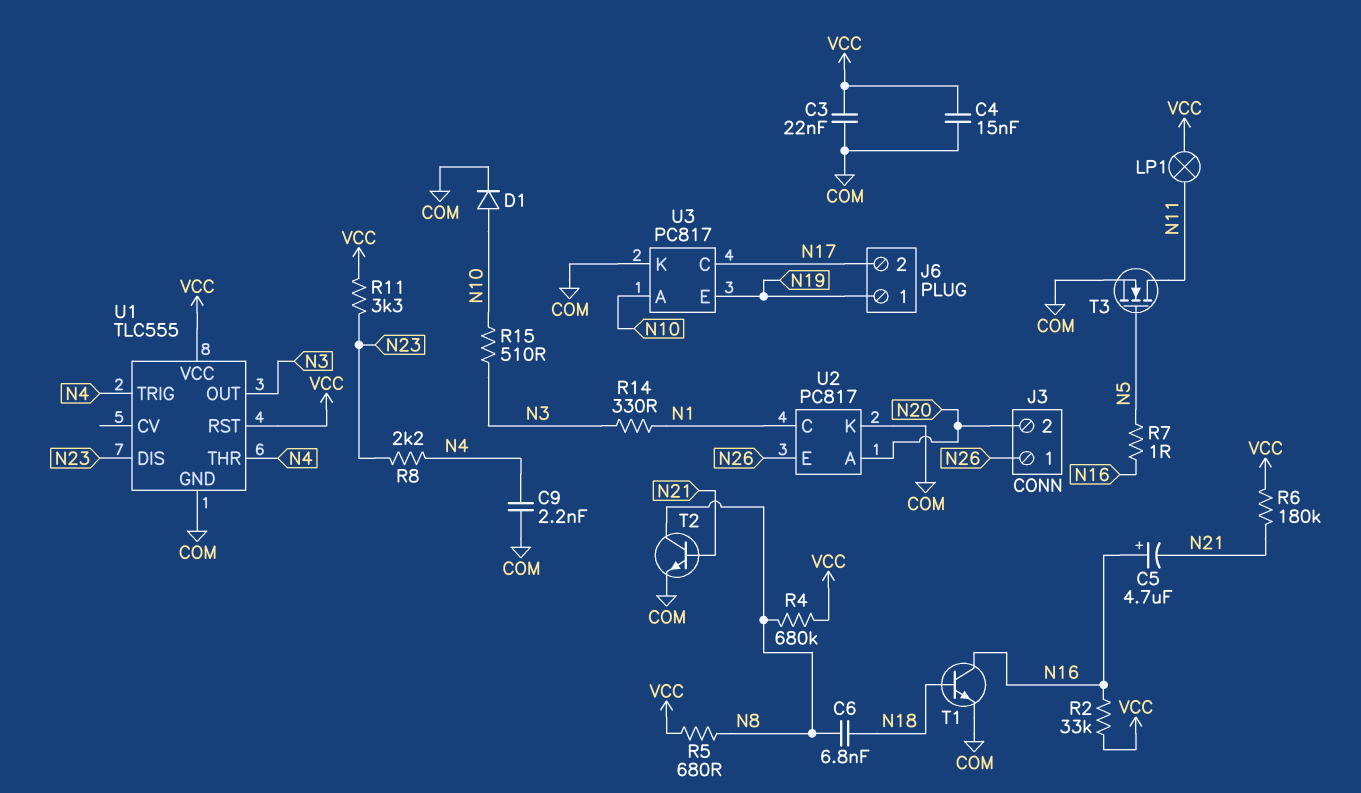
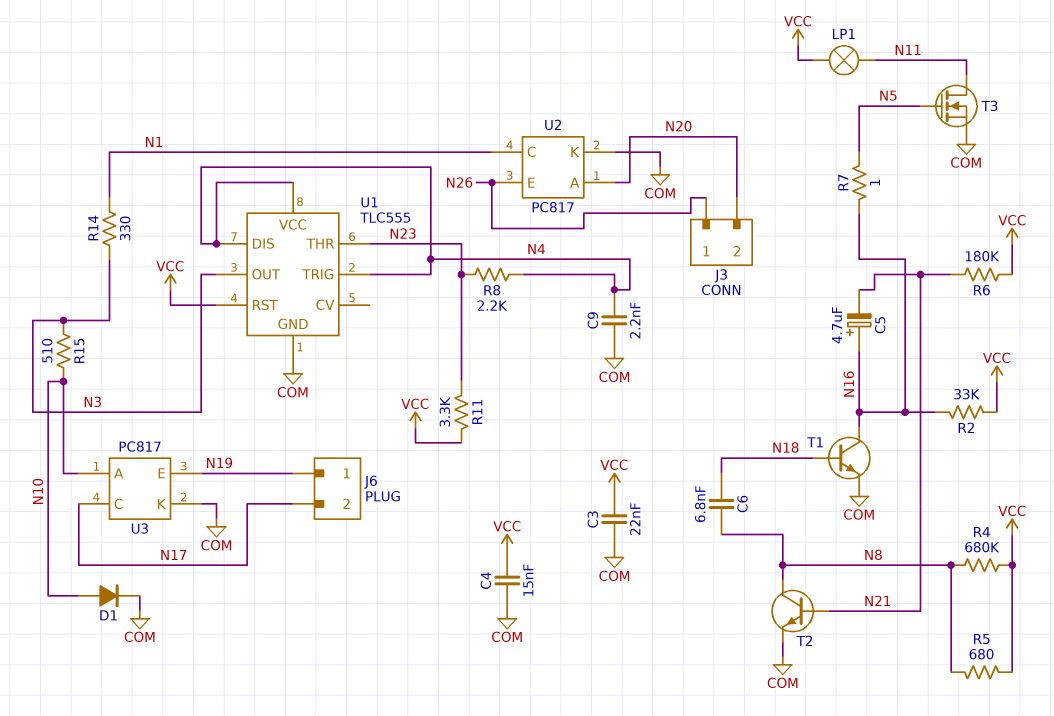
U1 pin DIS: N23 -> N4
U1 pin THR: N4 -> N23
U1 pin VCC: VCC -> N4

